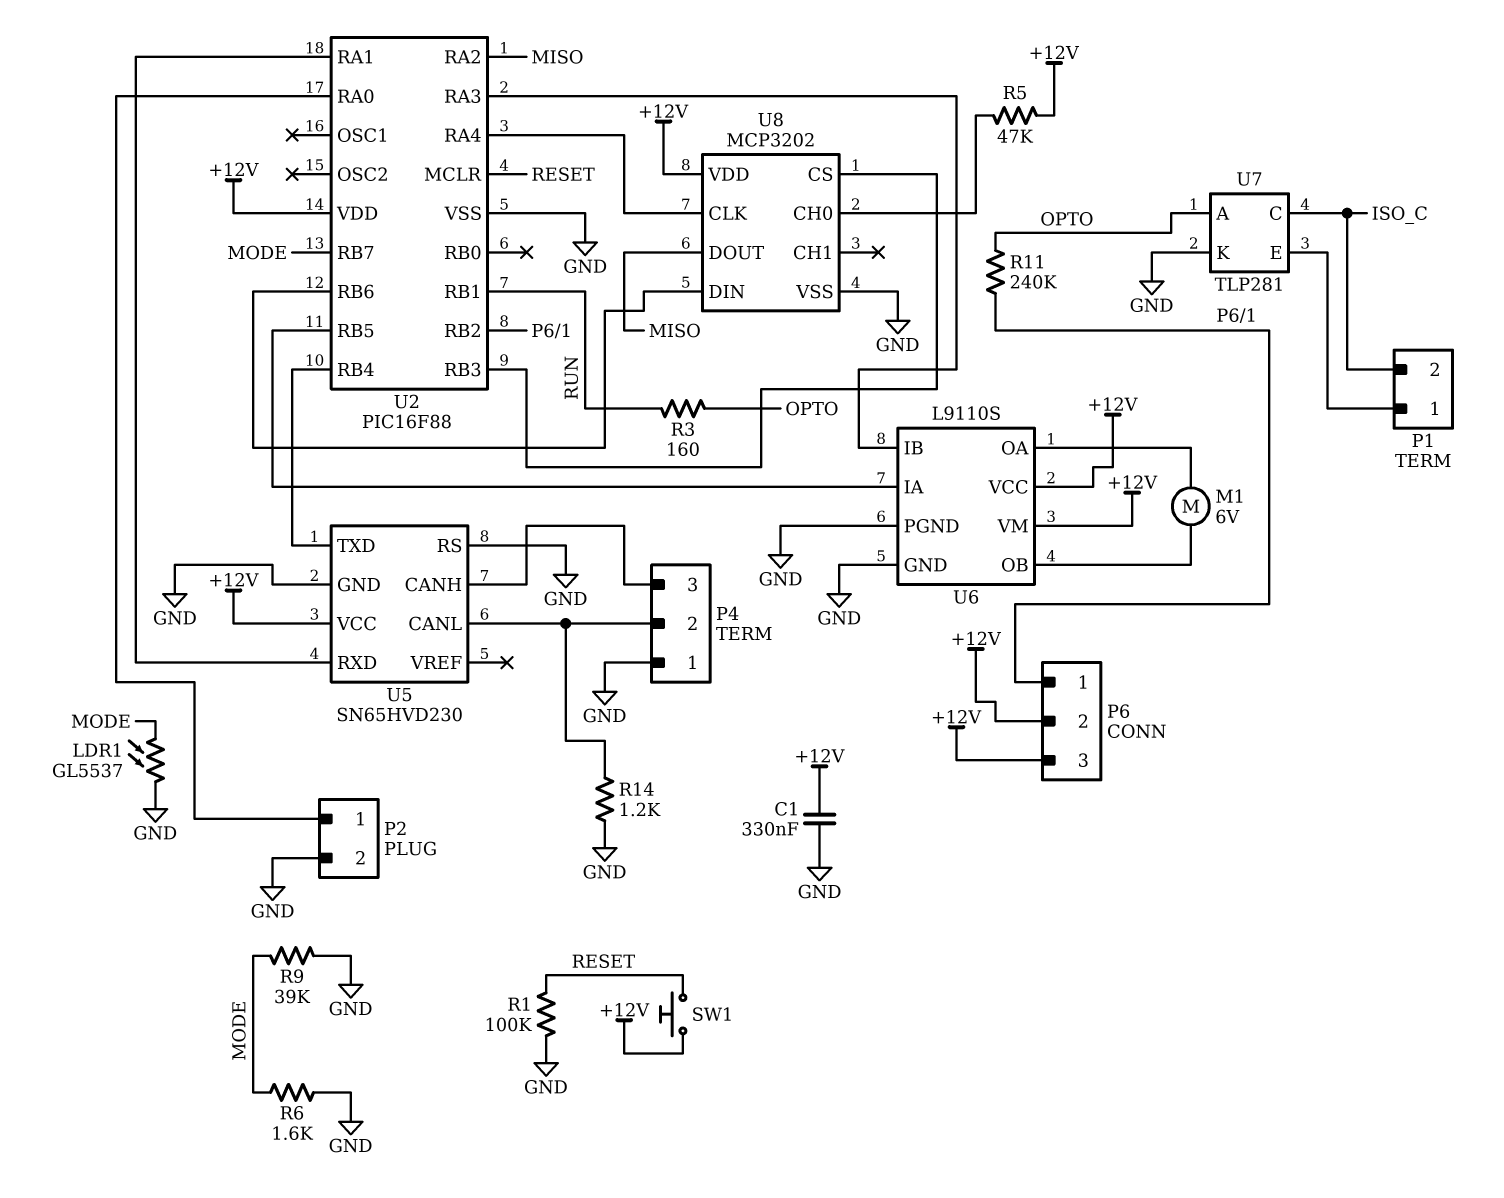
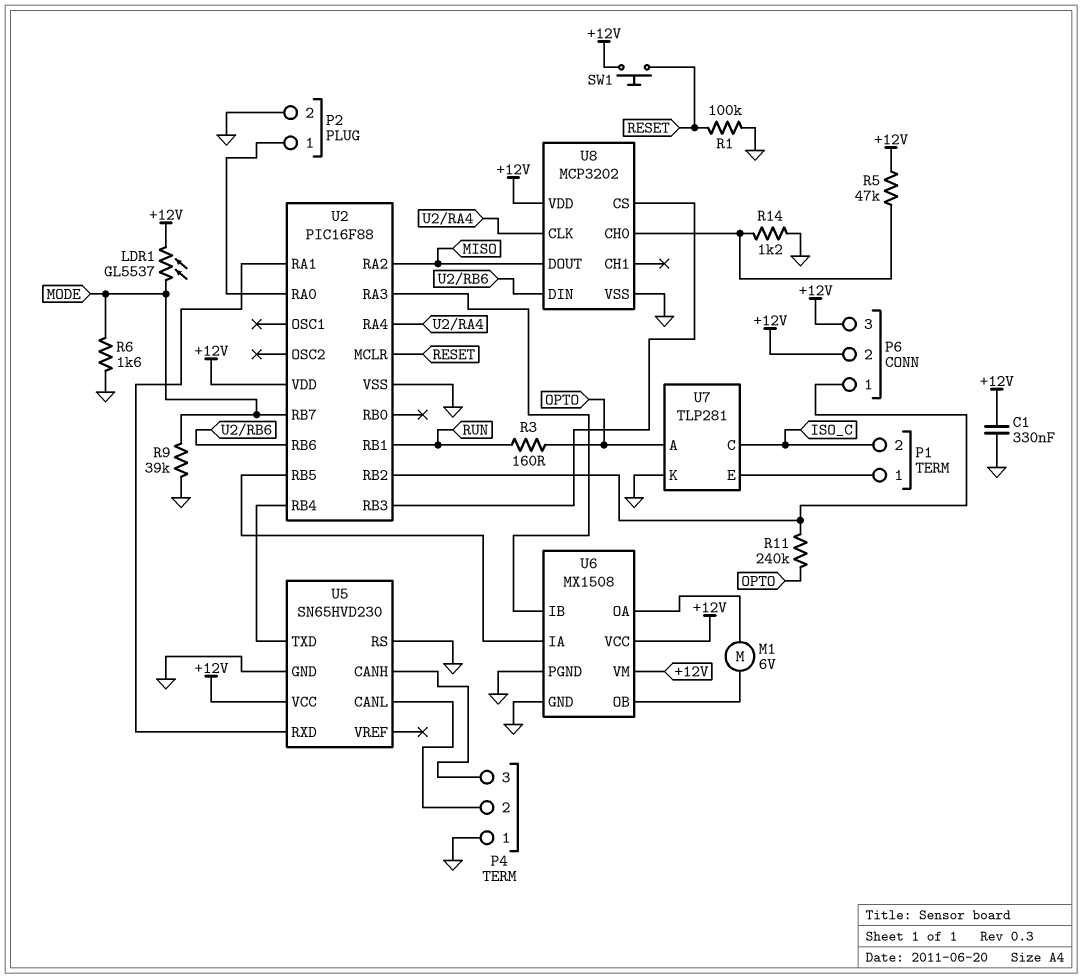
LDR1: GL5537 (GND, MODE) -> GL5537 (+12V, MODE)
R14: 1.2k (GND, P4/2) -> 1.2k (GND, U8/CH0)
U6: L9110S -> MX1508

